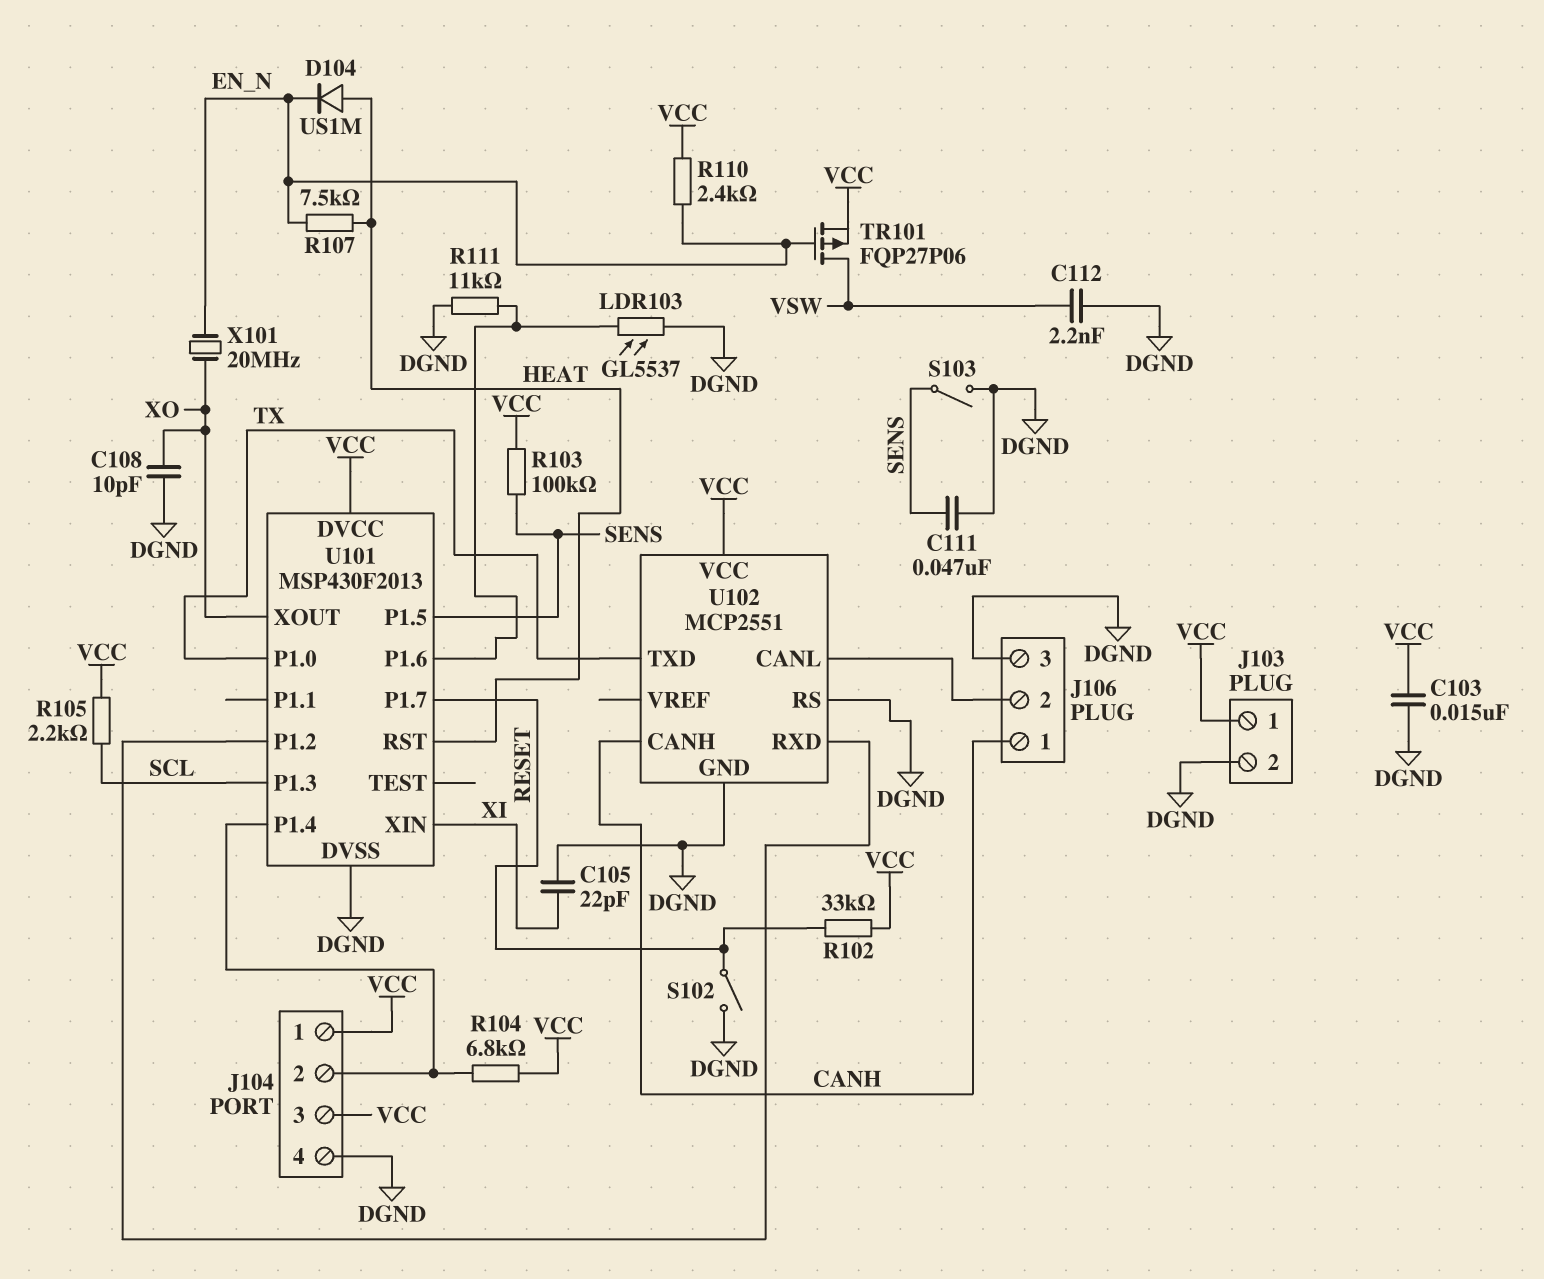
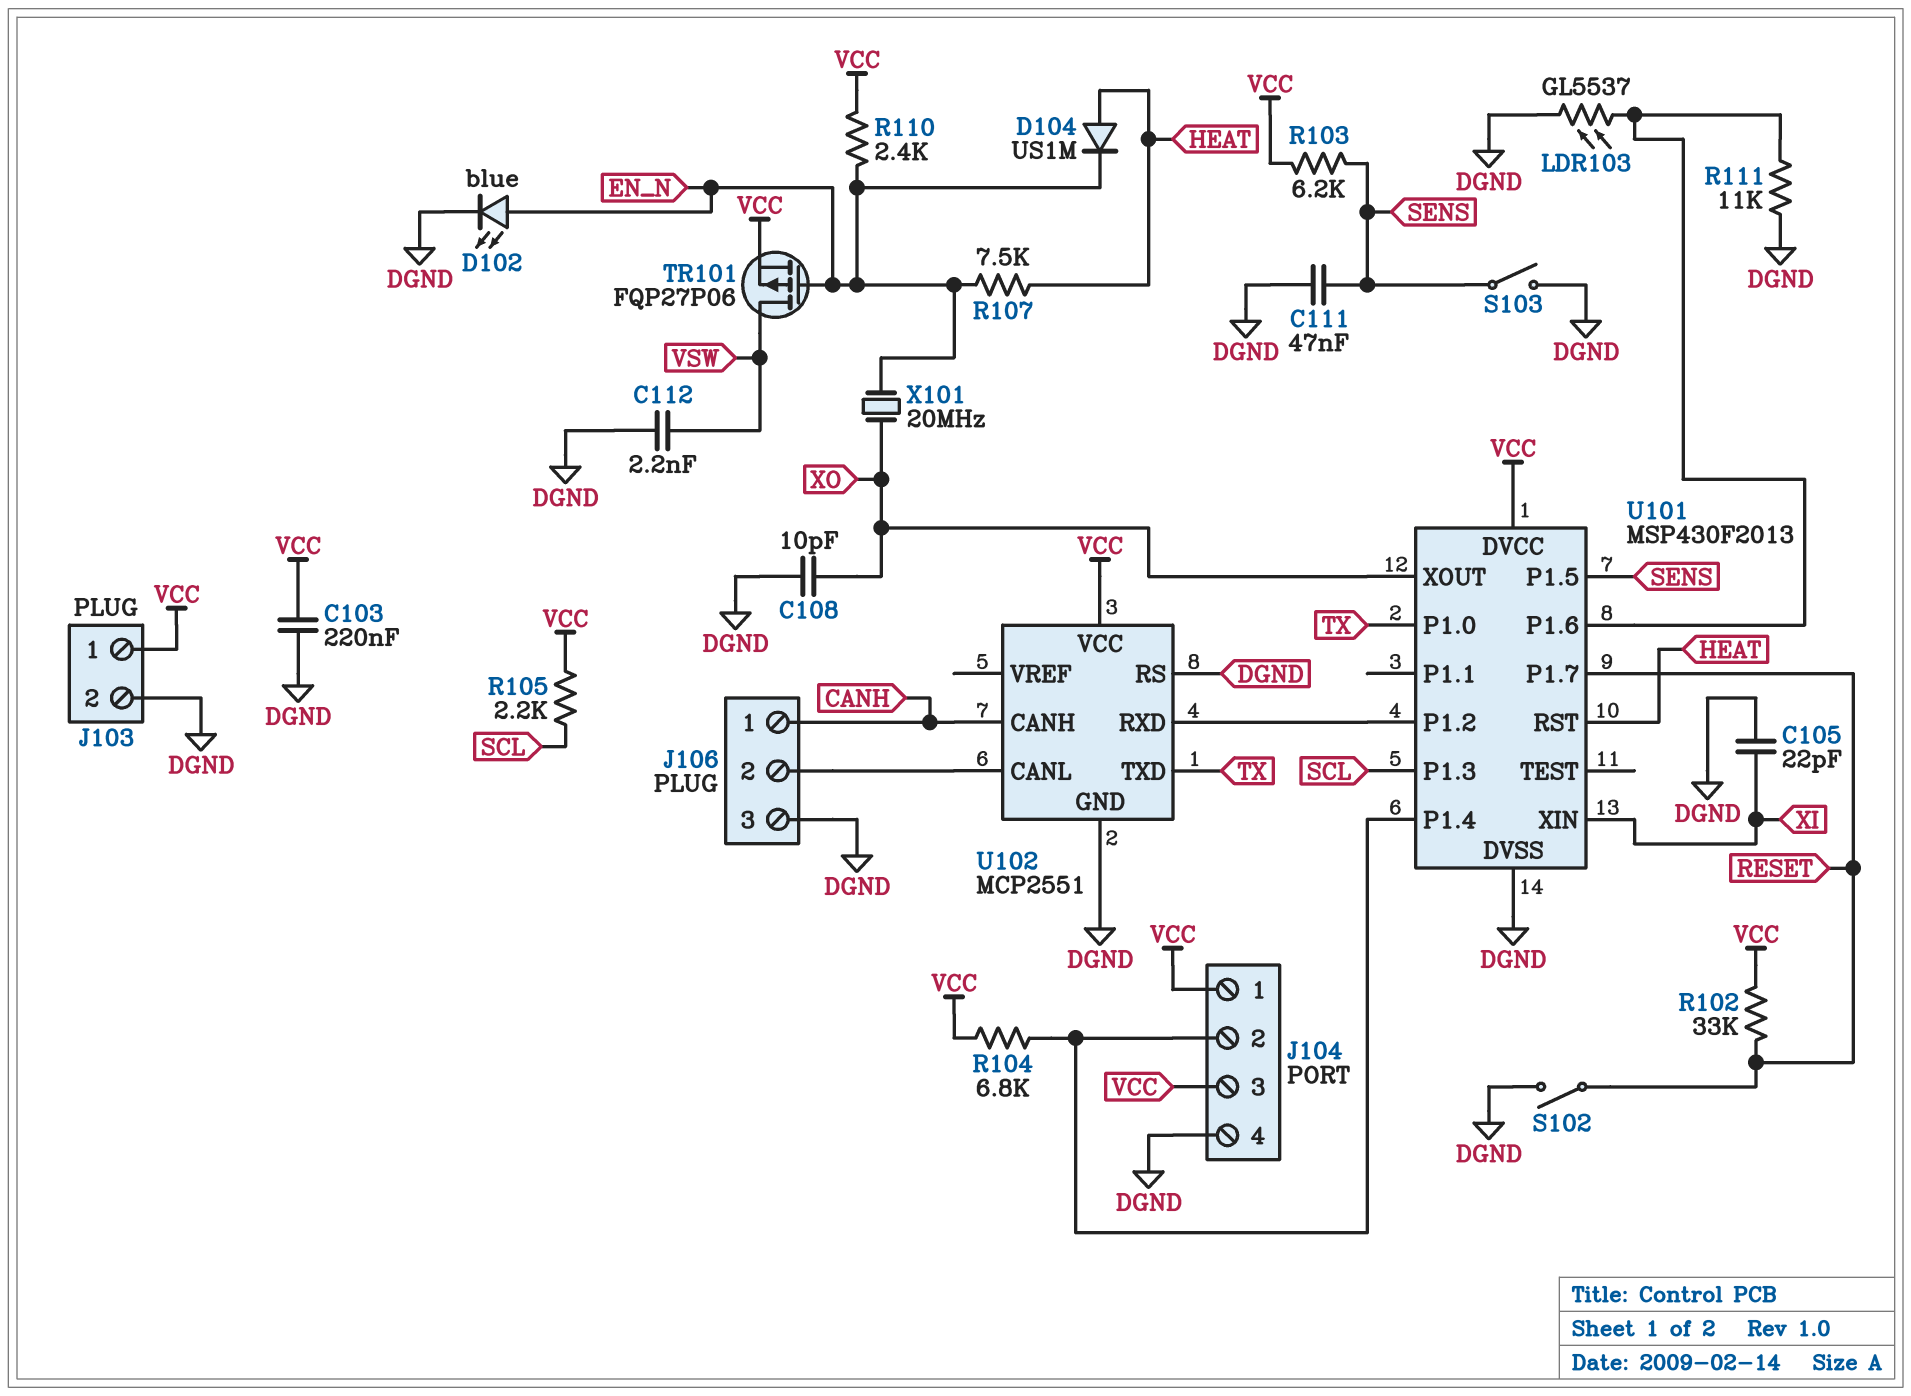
C103: 15nF (DGND, VCC) -> 220nF (DGND, VCC)
D102: none -> LED blue (A EN_N, K DGND)
R103: 100k (SENS, VCC) -> 6.2k (SENS, VCC)

